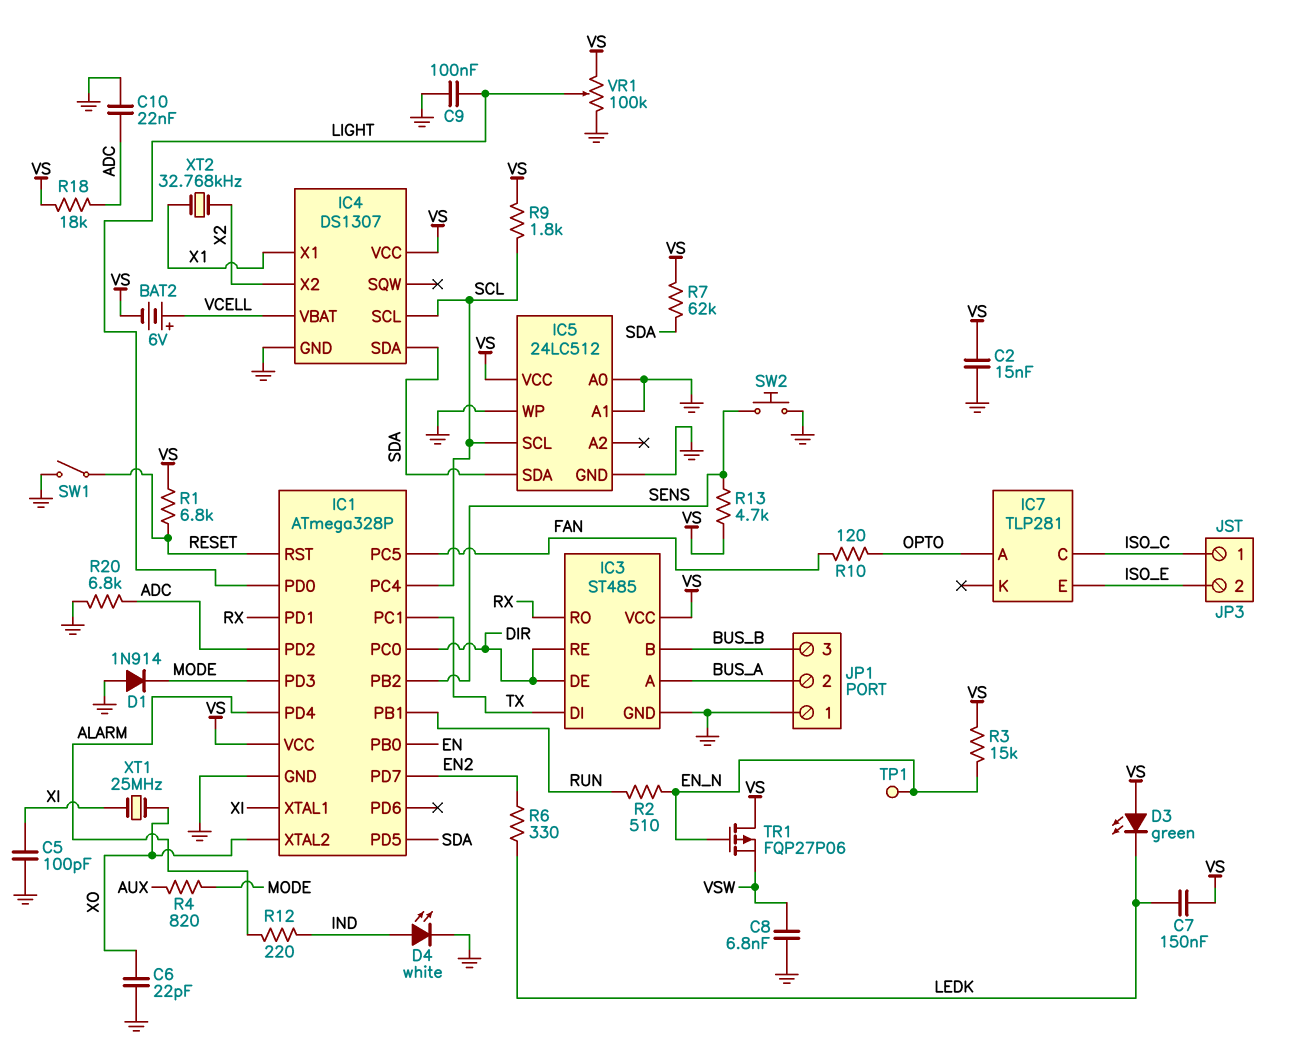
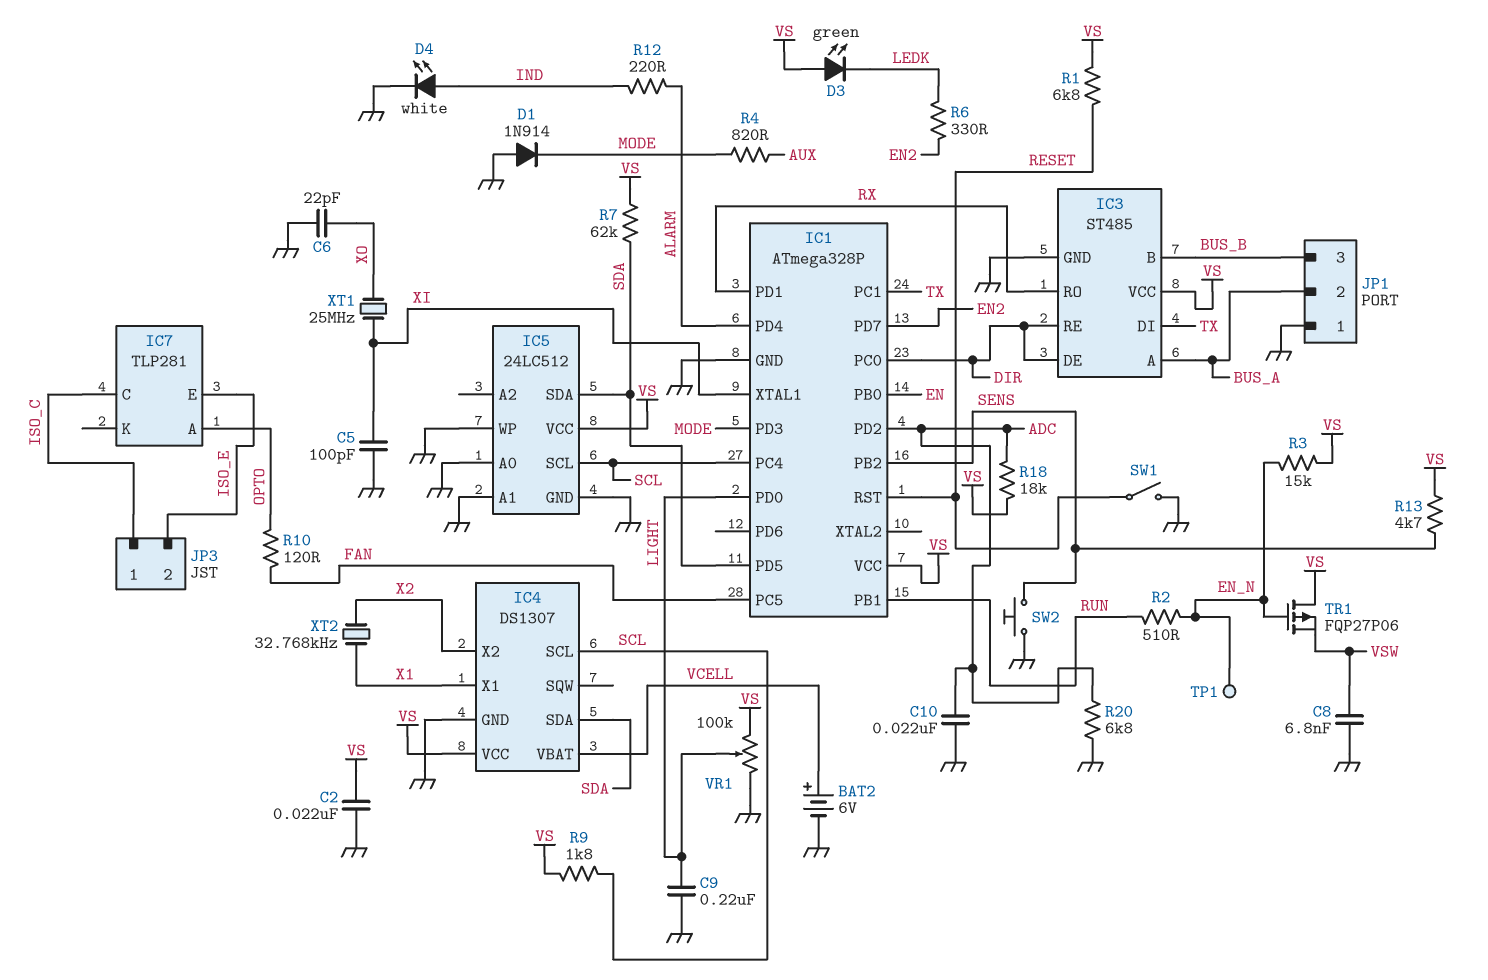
BAT2: 6V (plus VCELL, minus VS) -> 6V (plus VCELL, minus GND)
C2: 15nF (GND, VS) -> 22nF (GND, VS)
C7: 150nF (LEDK, VS) -> none
C9: 100nF (GND, LIGHT) -> 220nF (GND, LIGHT)
IC1 pin XTAL2: XO -> none

